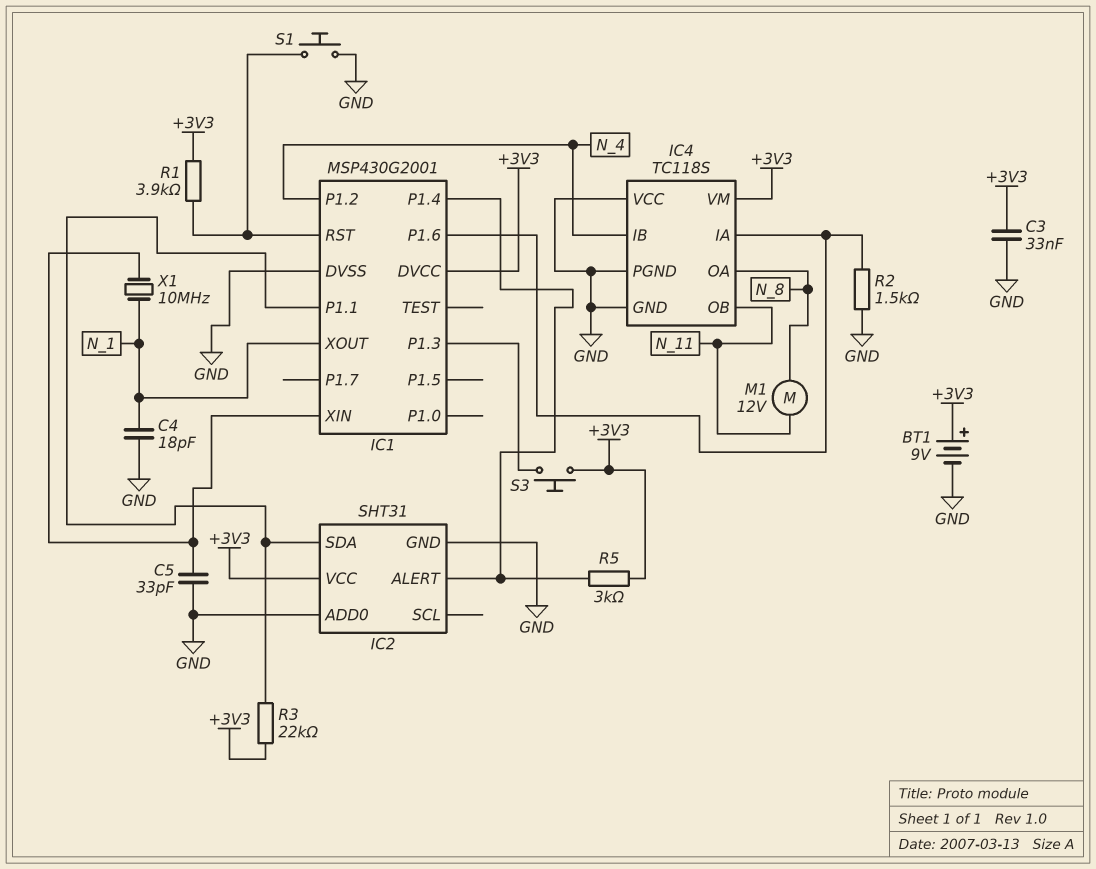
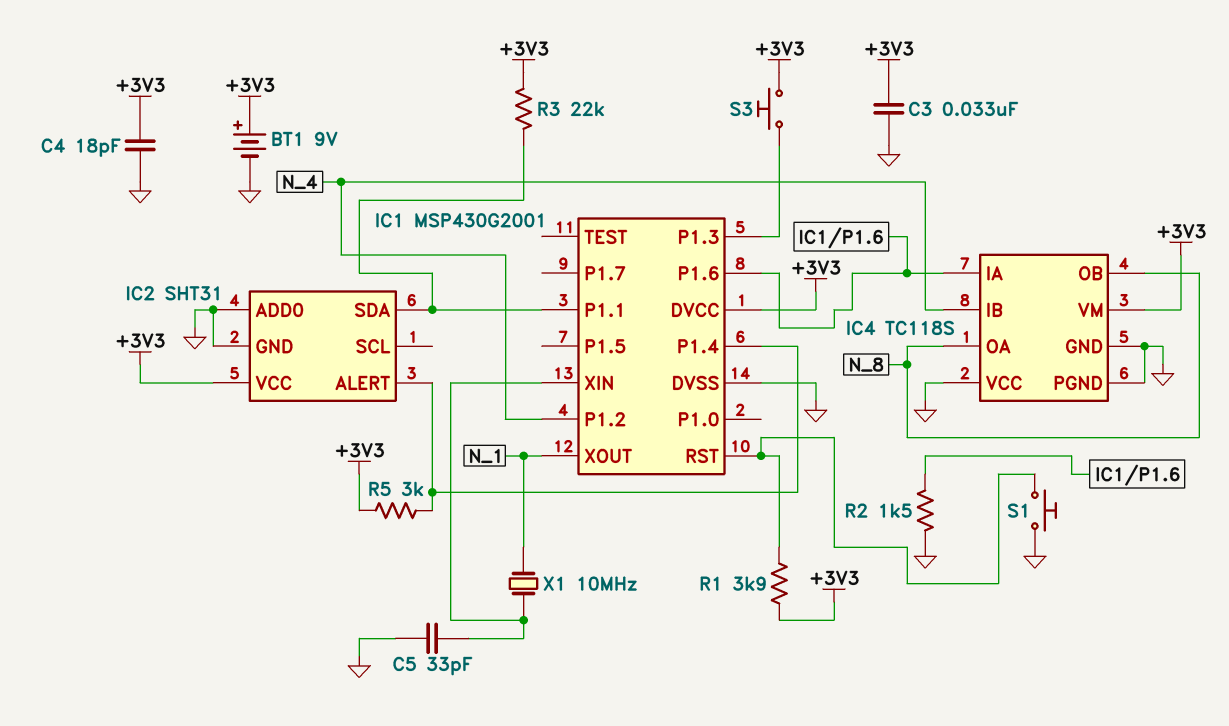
C4: 18pF (GND, N_1) -> 18pF (+3V3, GND)
IC4 pin OB: N_11 -> N_8
M1: motor 12V (N_8, N_11) -> none

